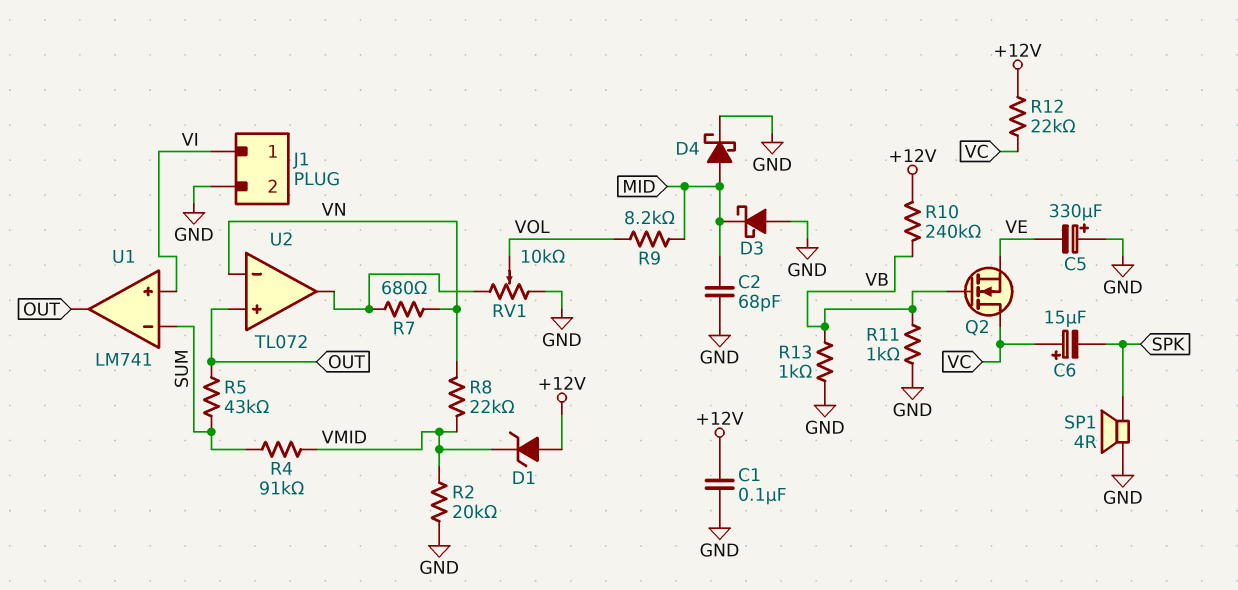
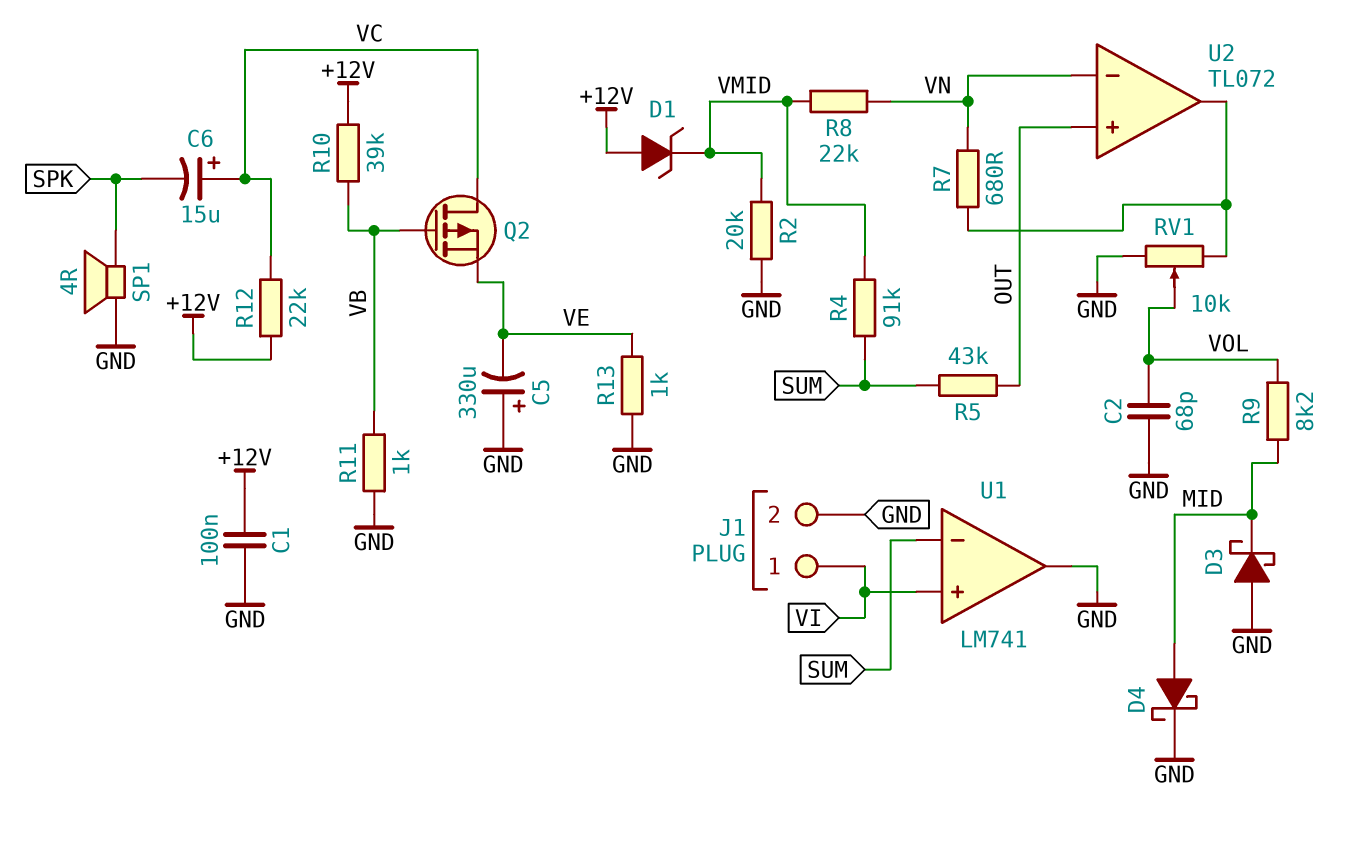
C2: 68pF (GND, MID) -> 68pF (GND, VOL)
Q2: NMOS (G VB, D VC, S VE) -> PMOS (G VB, D VC, S VE)
R10: 240k (+12V, VB) -> 39k (+12V, VB)
R13: 1k (GND, VB) -> 1k (GND, VE)
U1 pin out: OUT -> GND

